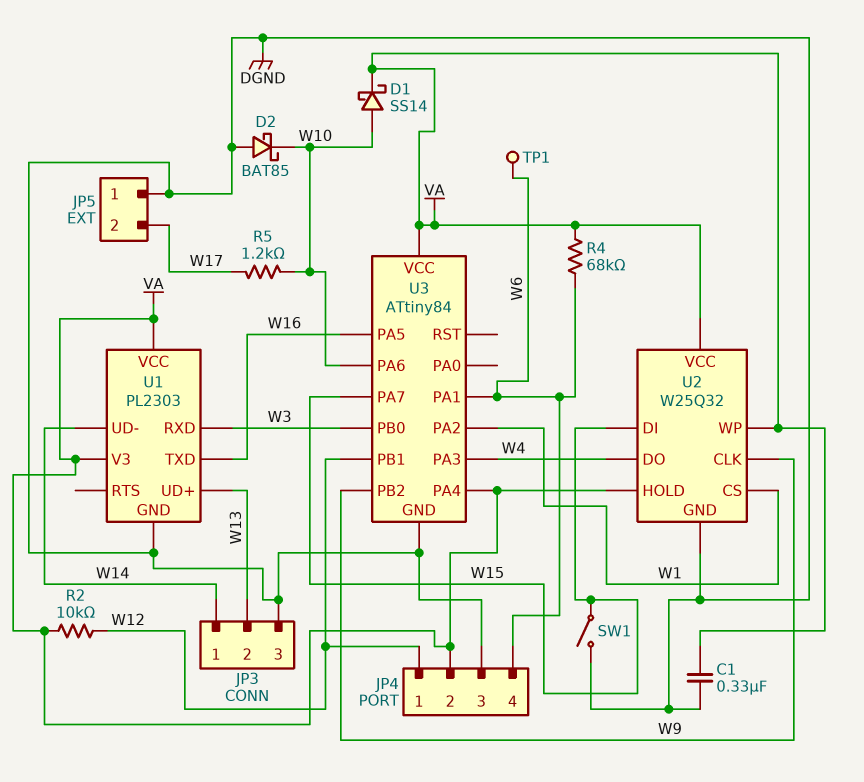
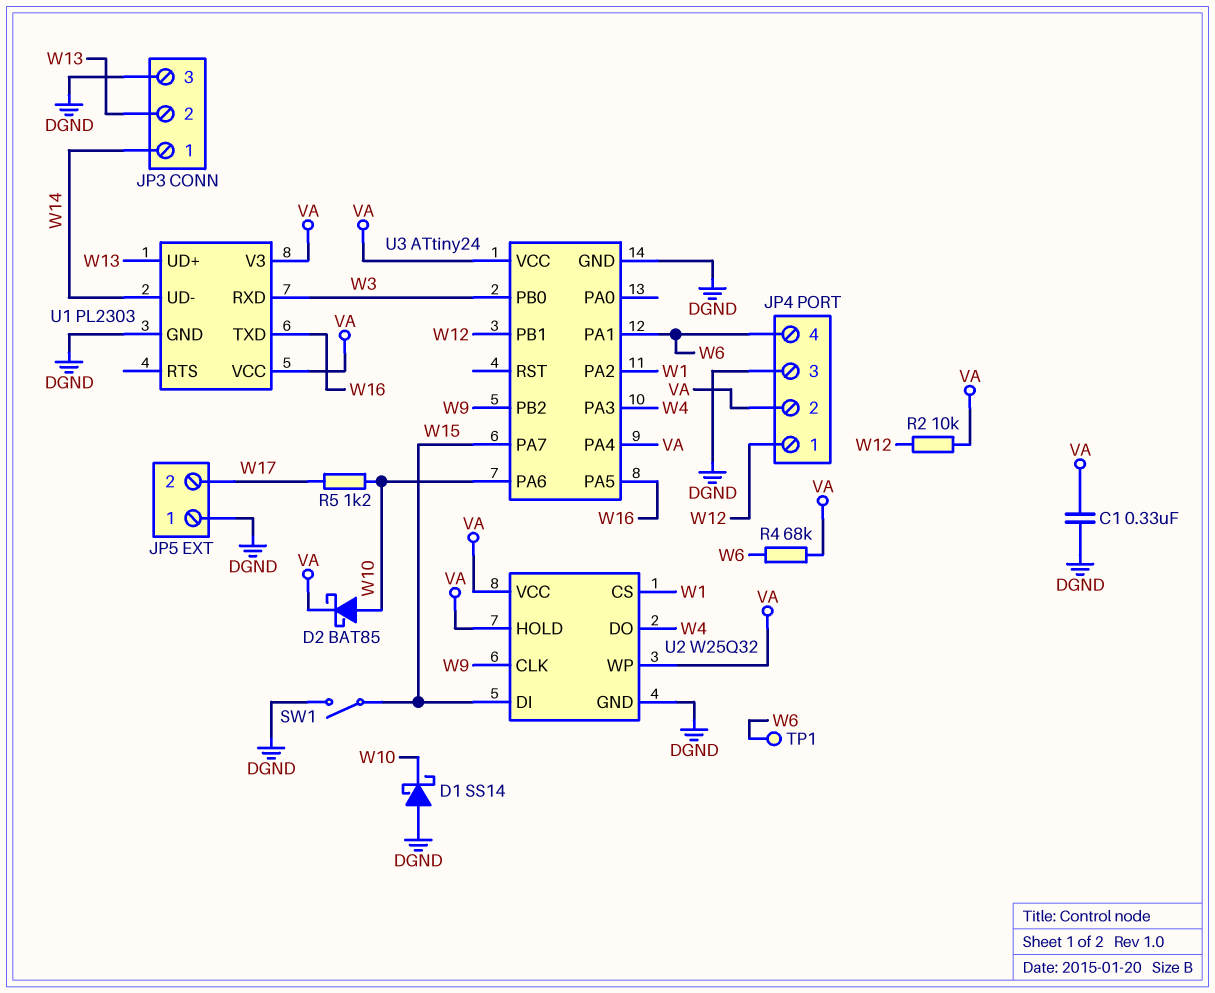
D1: schottky SS14 (A W10, K VA) -> schottky SS14 (A DGND, K W10)
D2: schottky BAT85 (A DGND, K W10) -> schottky BAT85 (A W10, K VA)
U3: ATtiny84 -> ATtiny24

